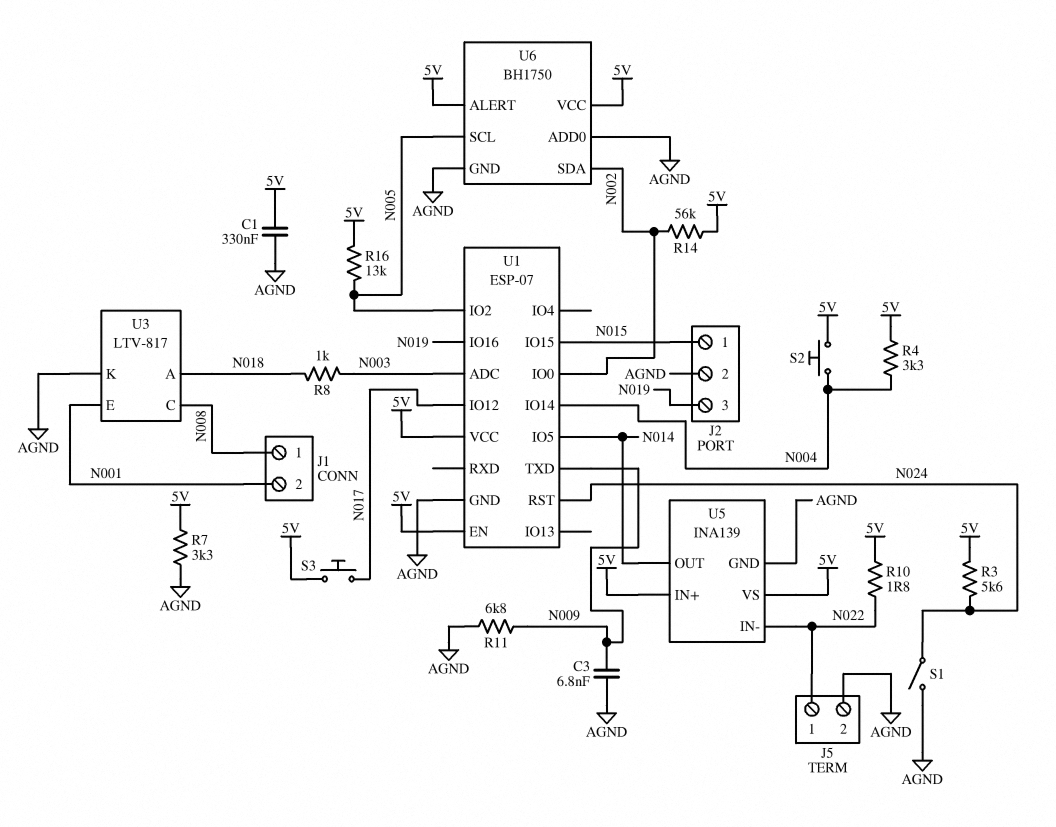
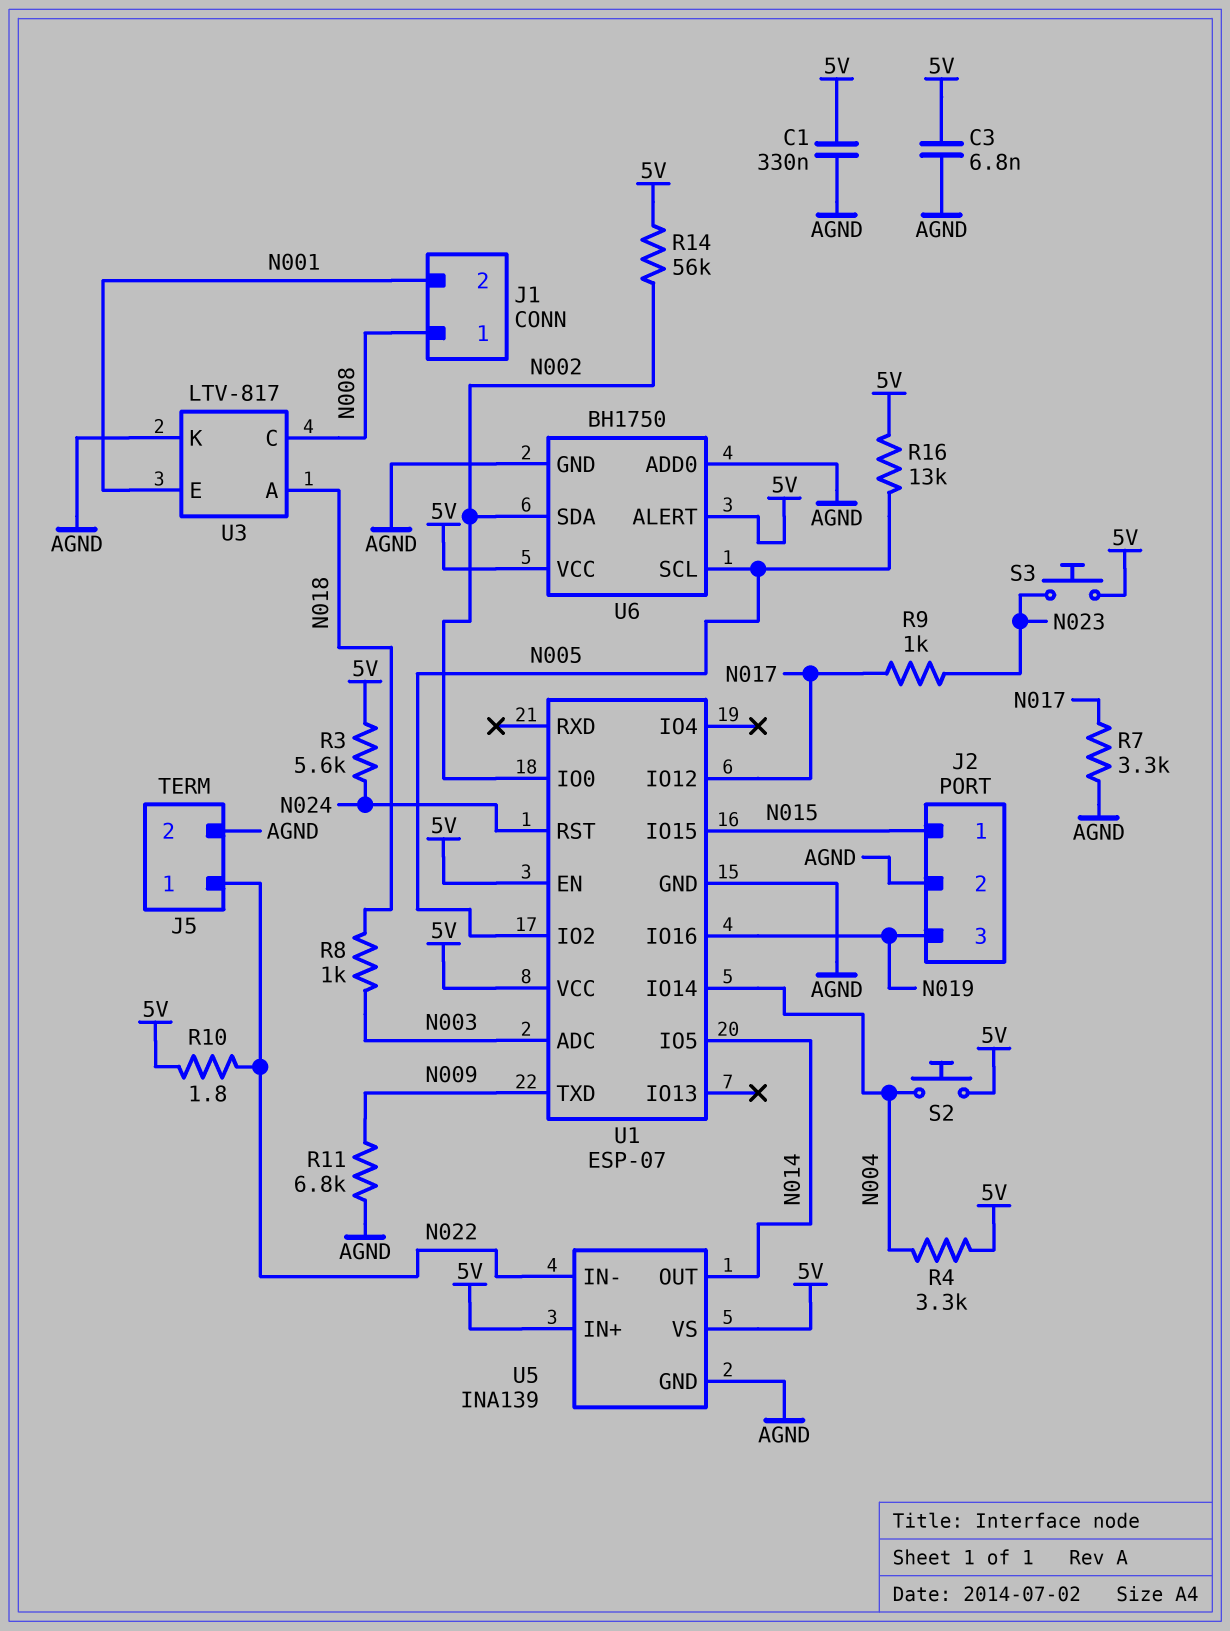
C3: 6.8nF (AGND, N009) -> 6.8nF (5V, AGND)
R7: 3.3k (5V, AGND) -> 3.3k (AGND, N017)
R9: none -> 1k (N017, N023)
S1: switch (AGND, N024) -> none
S3: button (5V, N017) -> button (5V, N023)

